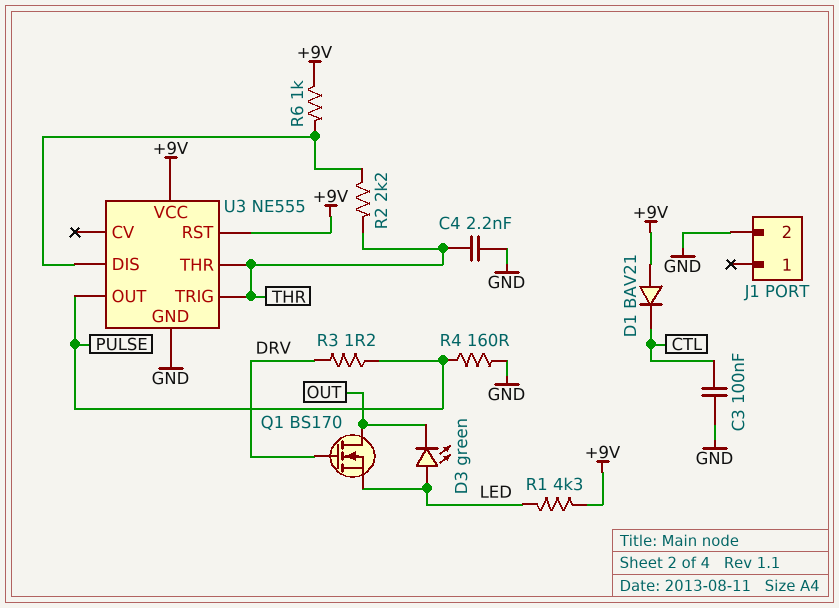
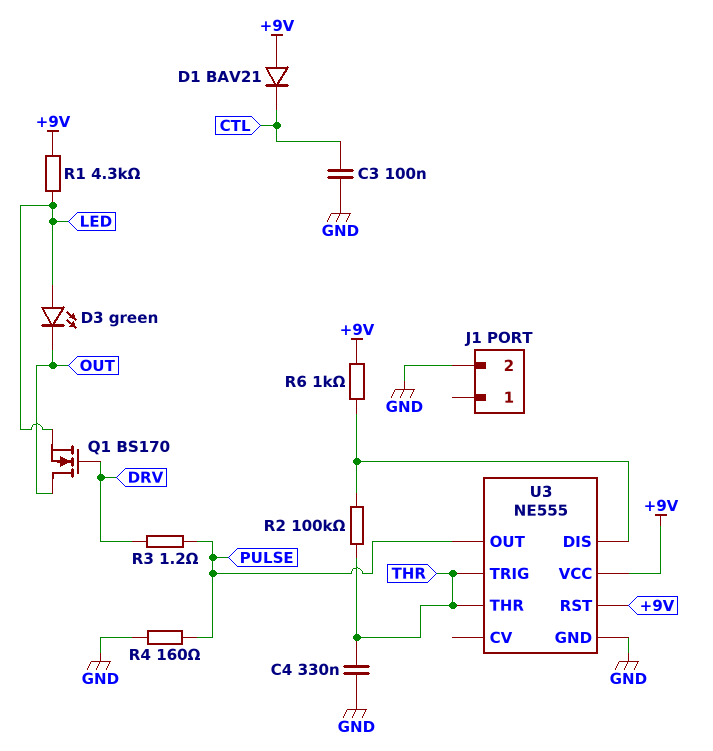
C4: 2.2nF (GND, THR) -> 330nF (GND, THR)
R2: 2.2k (THR, U3/DIS) -> 100k (THR, U3/DIS)

